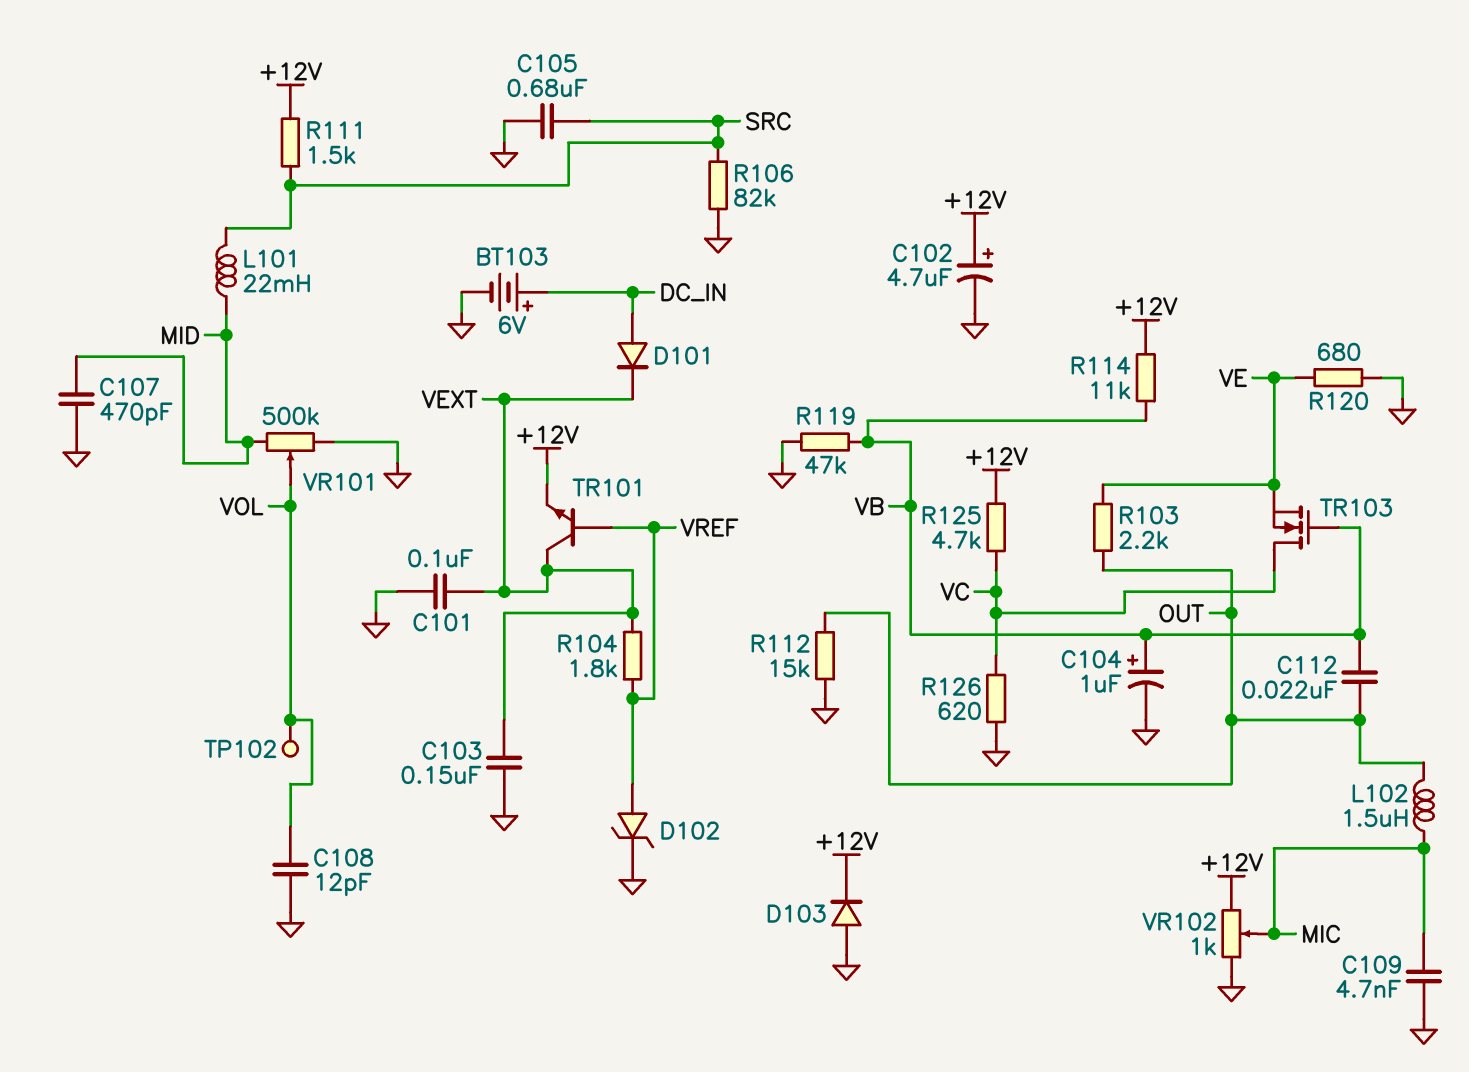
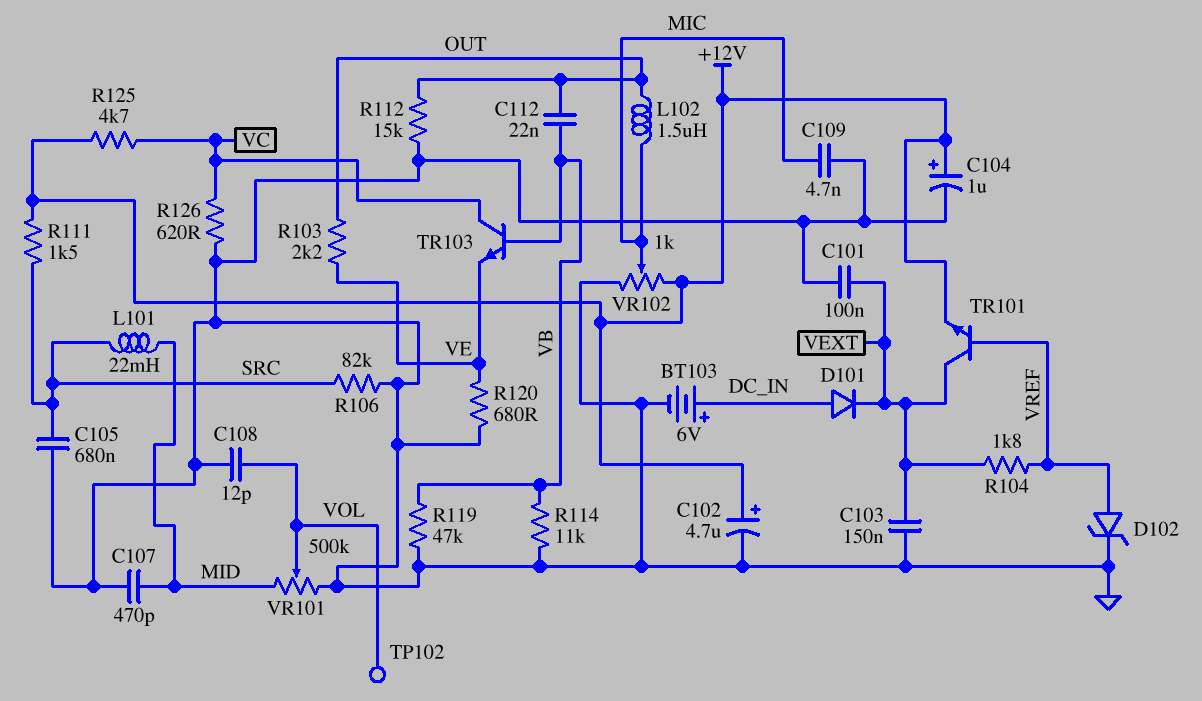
C104: 1uF (plus VB, minus GND) -> 1uF (plus +12V, minus GND)
D103: diode (A GND, K +12V) -> none
R114: 11k (+12V, VB) -> 11k (GND, VB)
TR103: NMOS (G VB, D VC, S VE) -> NPN (B VB, C VC, E VE)

